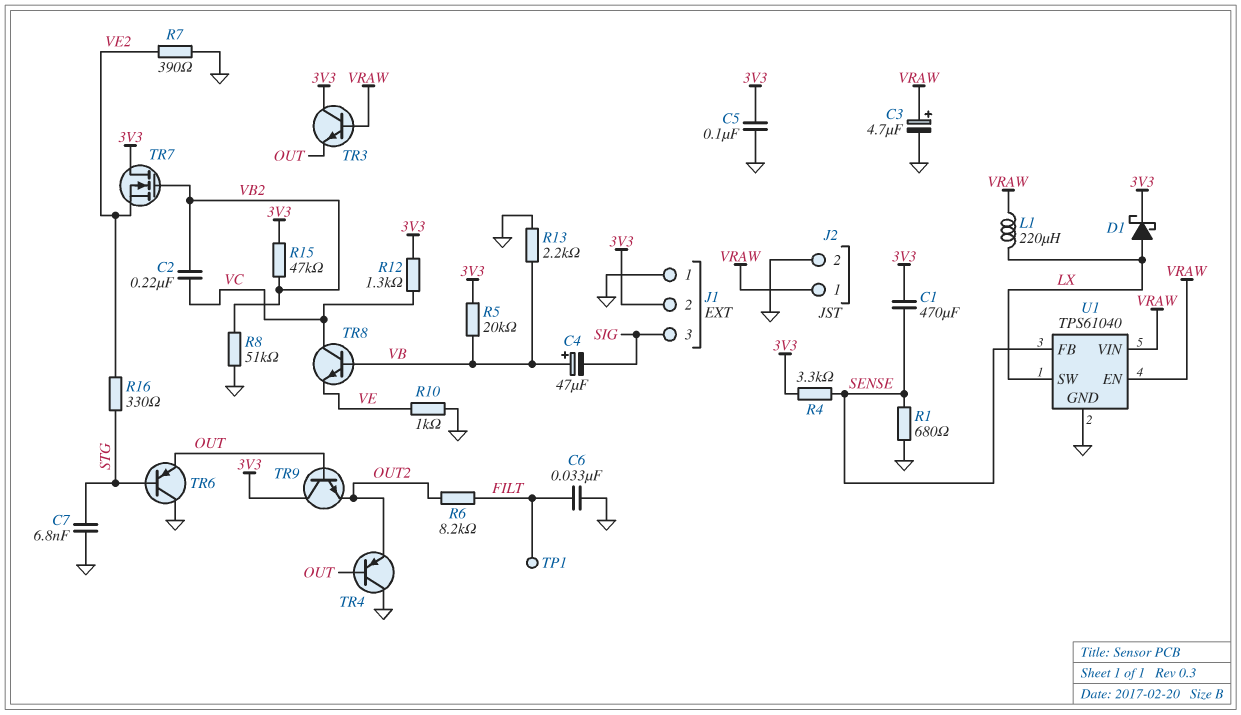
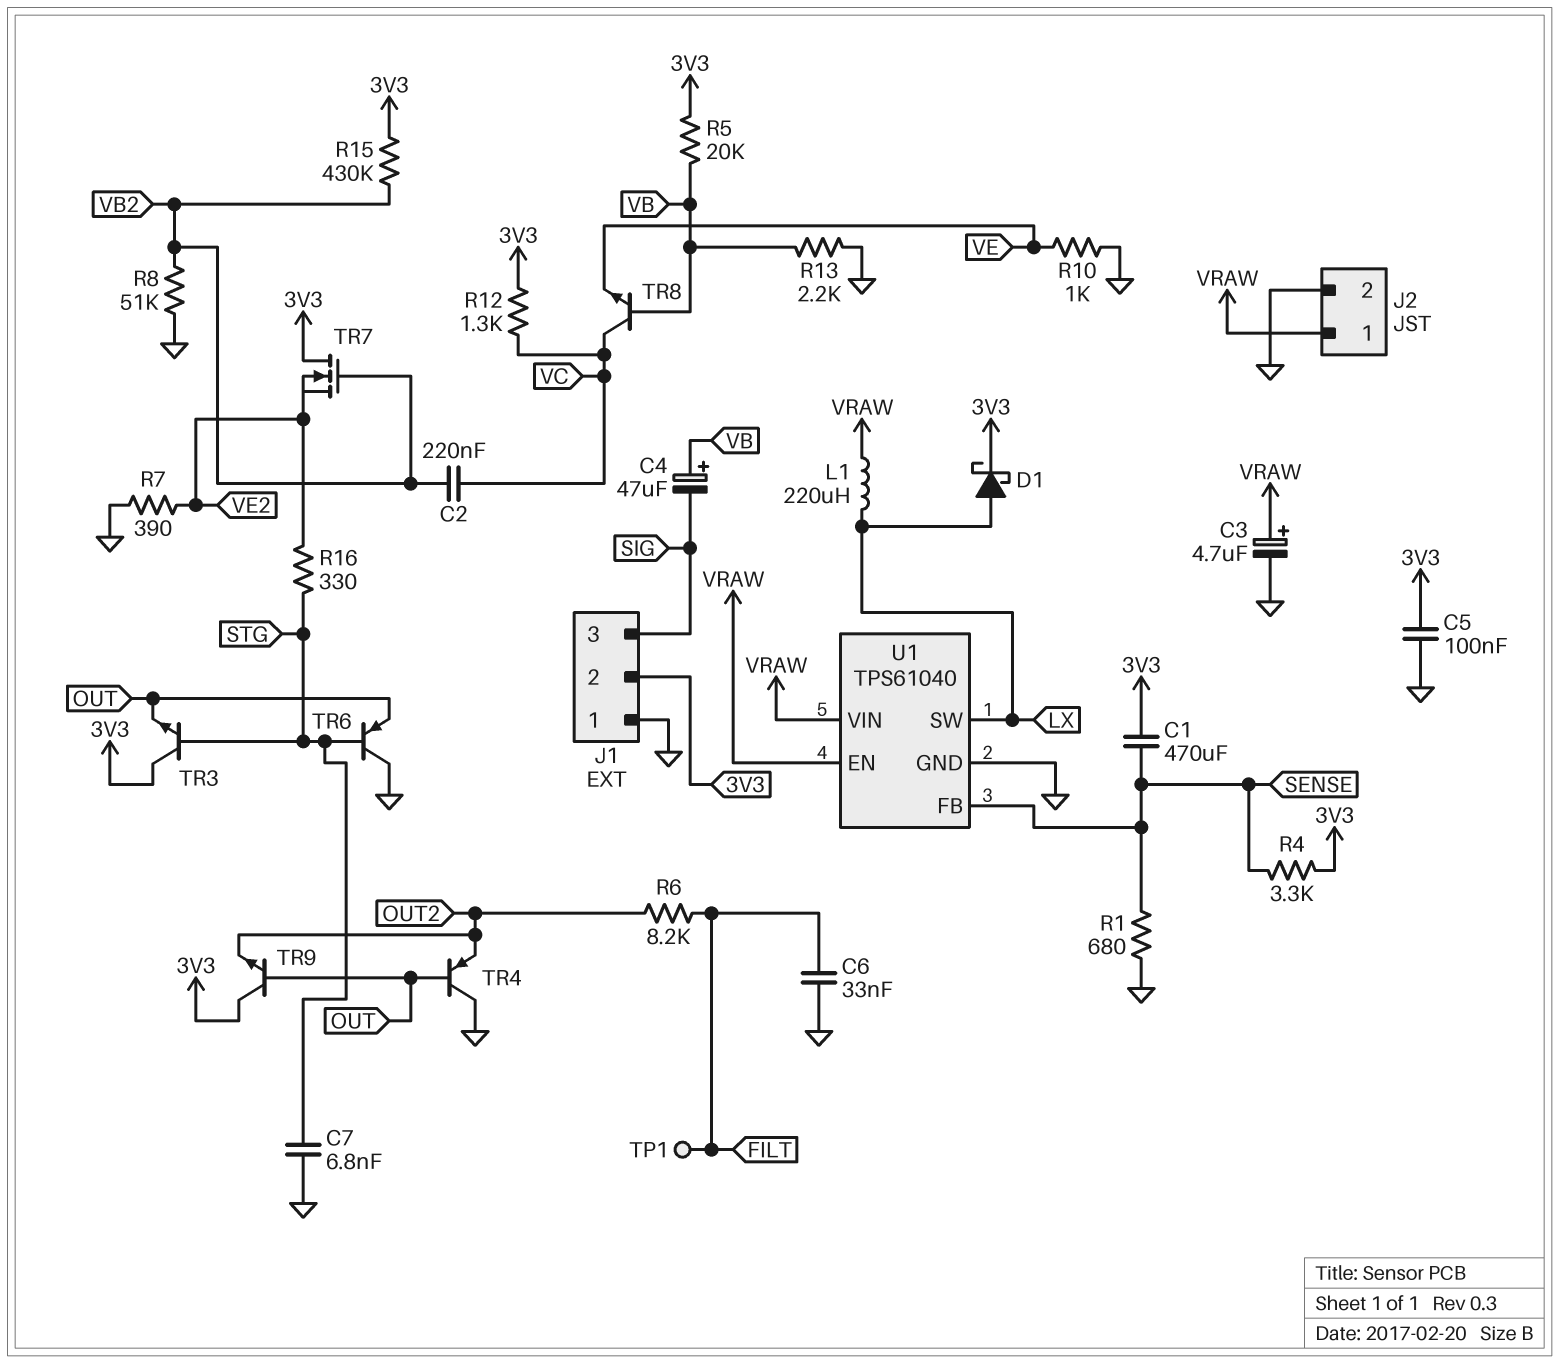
R15: 47k (3V3, VB2) -> 430k (3V3, VB2)
TR3: NPN (B VRAW, C 3V3, E OUT) -> NPN (B STG, C 3V3, E OUT)

